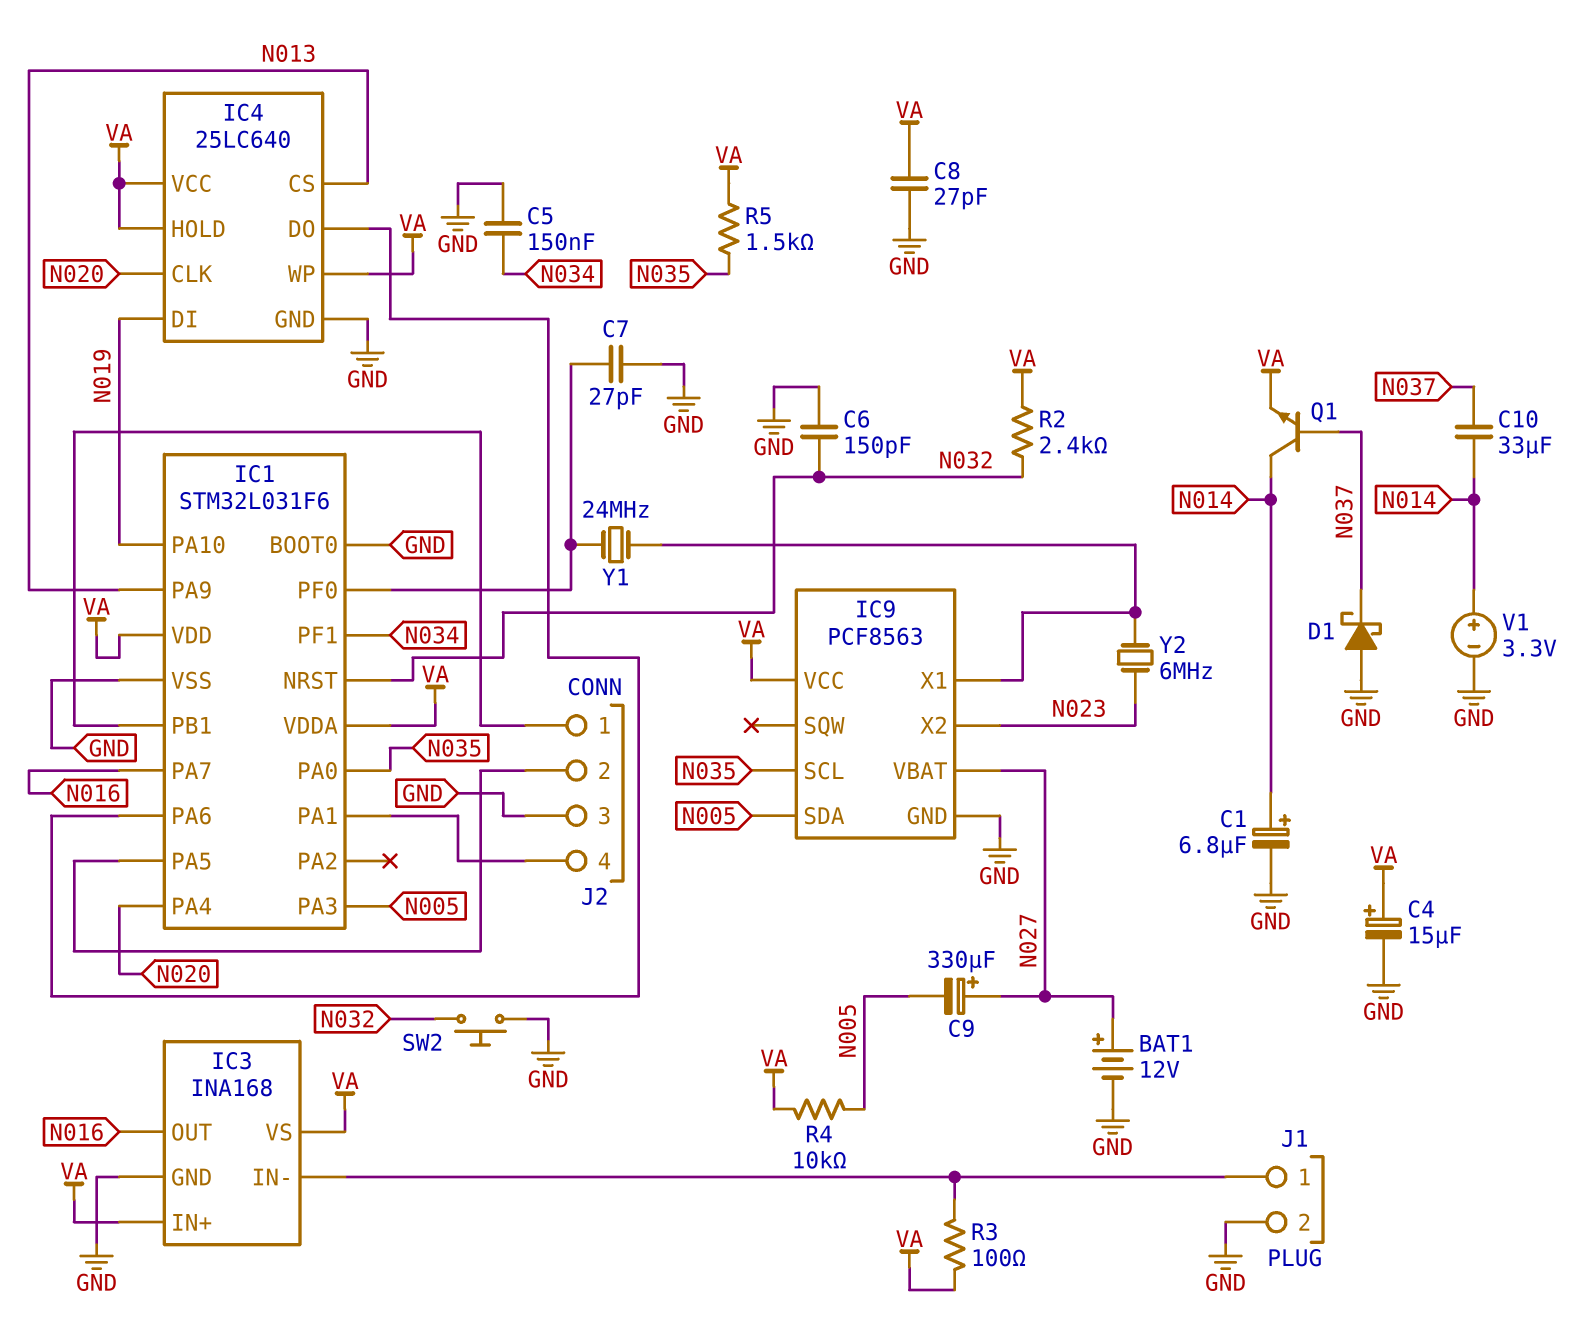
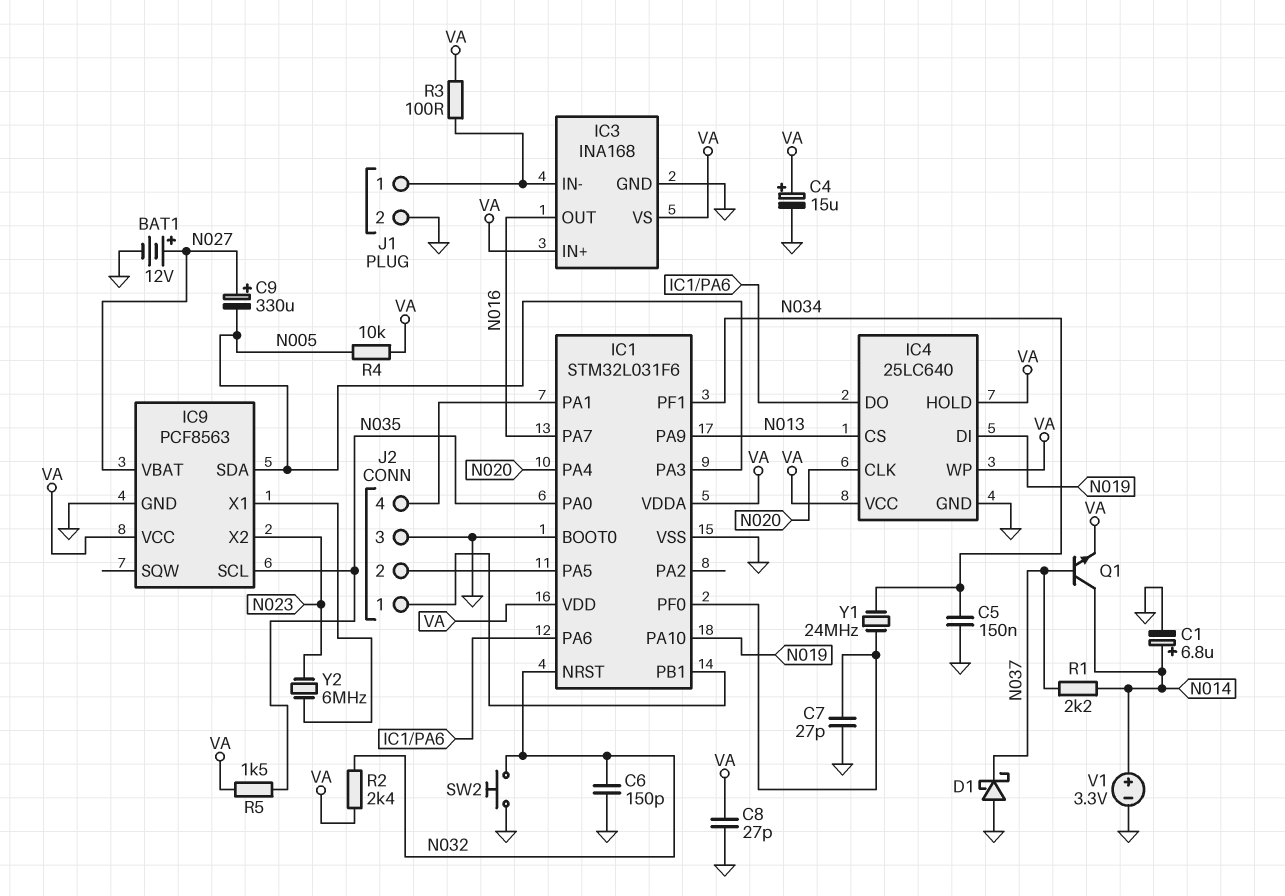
C10: 33uF (N014, N037) -> none
R1: none -> 2.2k (N014, N037)
Y1: 24MHz (IC1/PF0, IC9/X1) -> 24MHz (IC1/PF0, N034)

